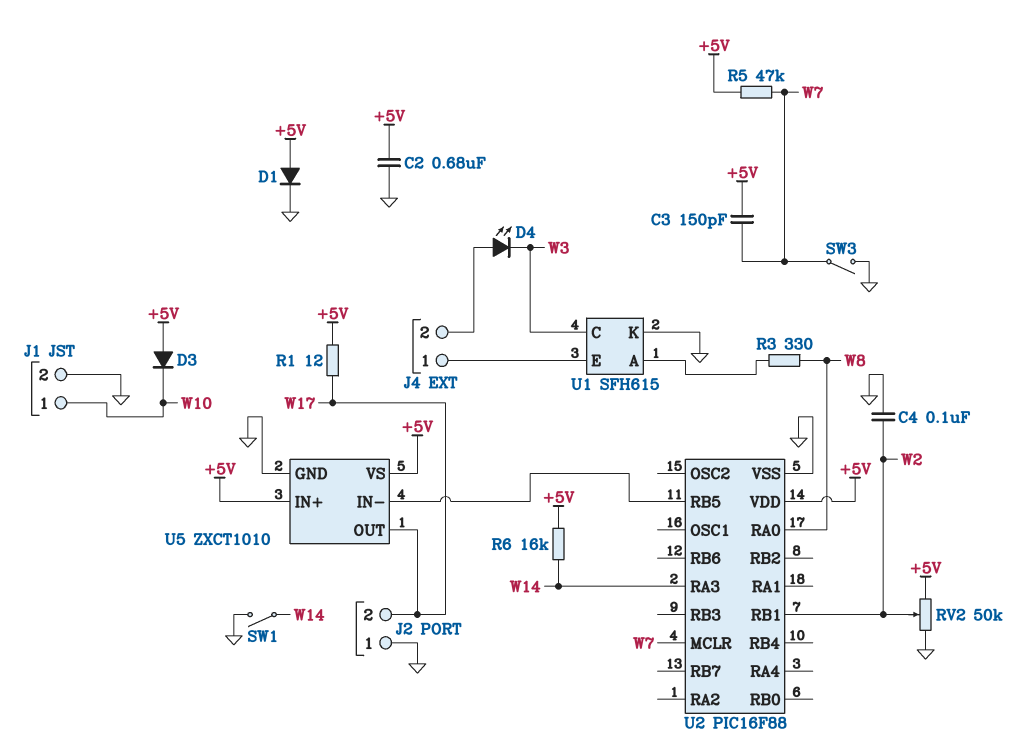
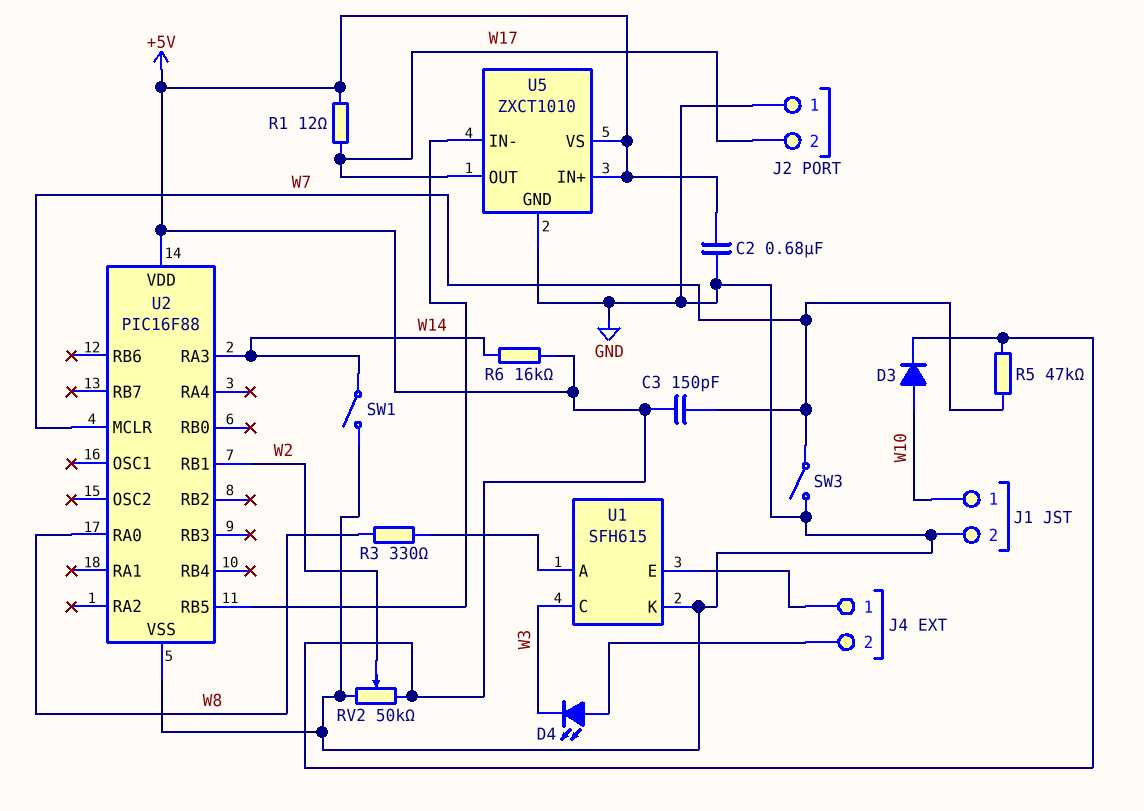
C4: 100nF (GND, W2) -> none
D1: diode (A +5V, K GND) -> none
D3: diode (A +5V, K W10) -> diode (A W10, K +5V)

